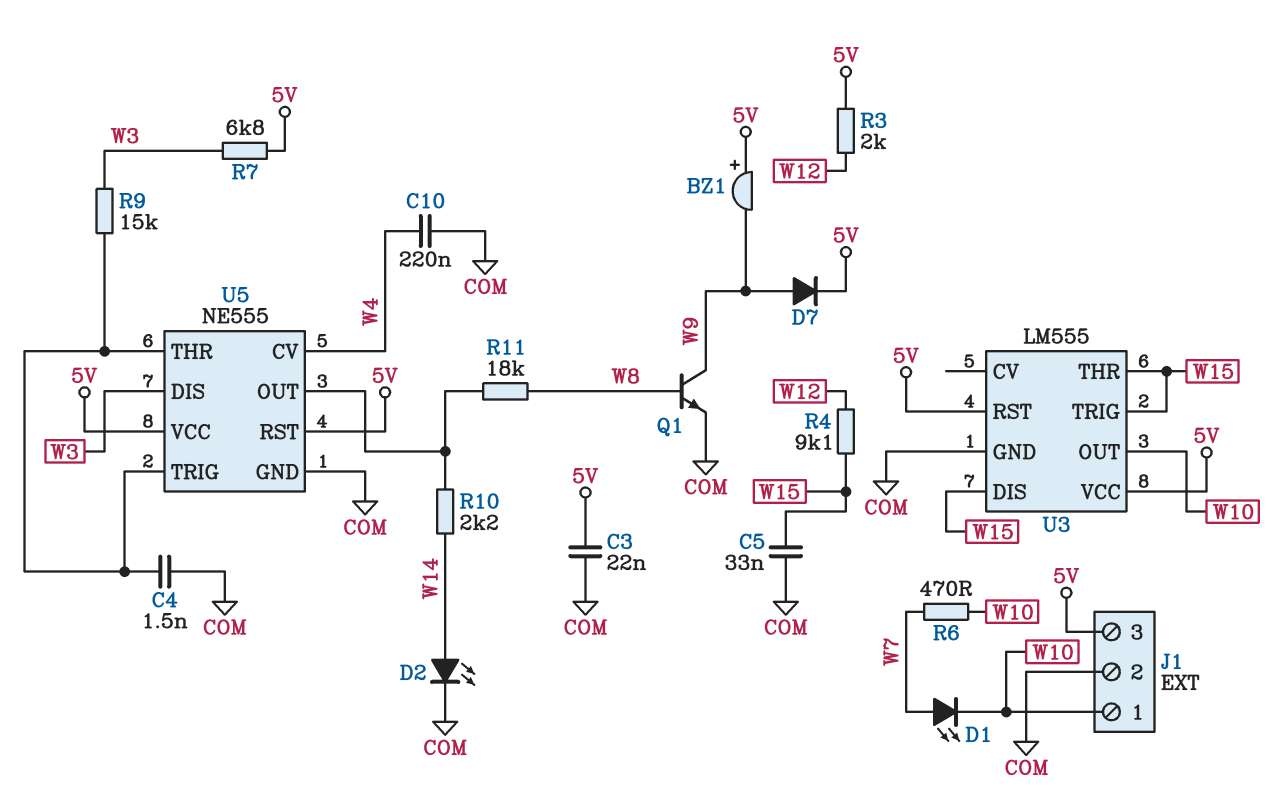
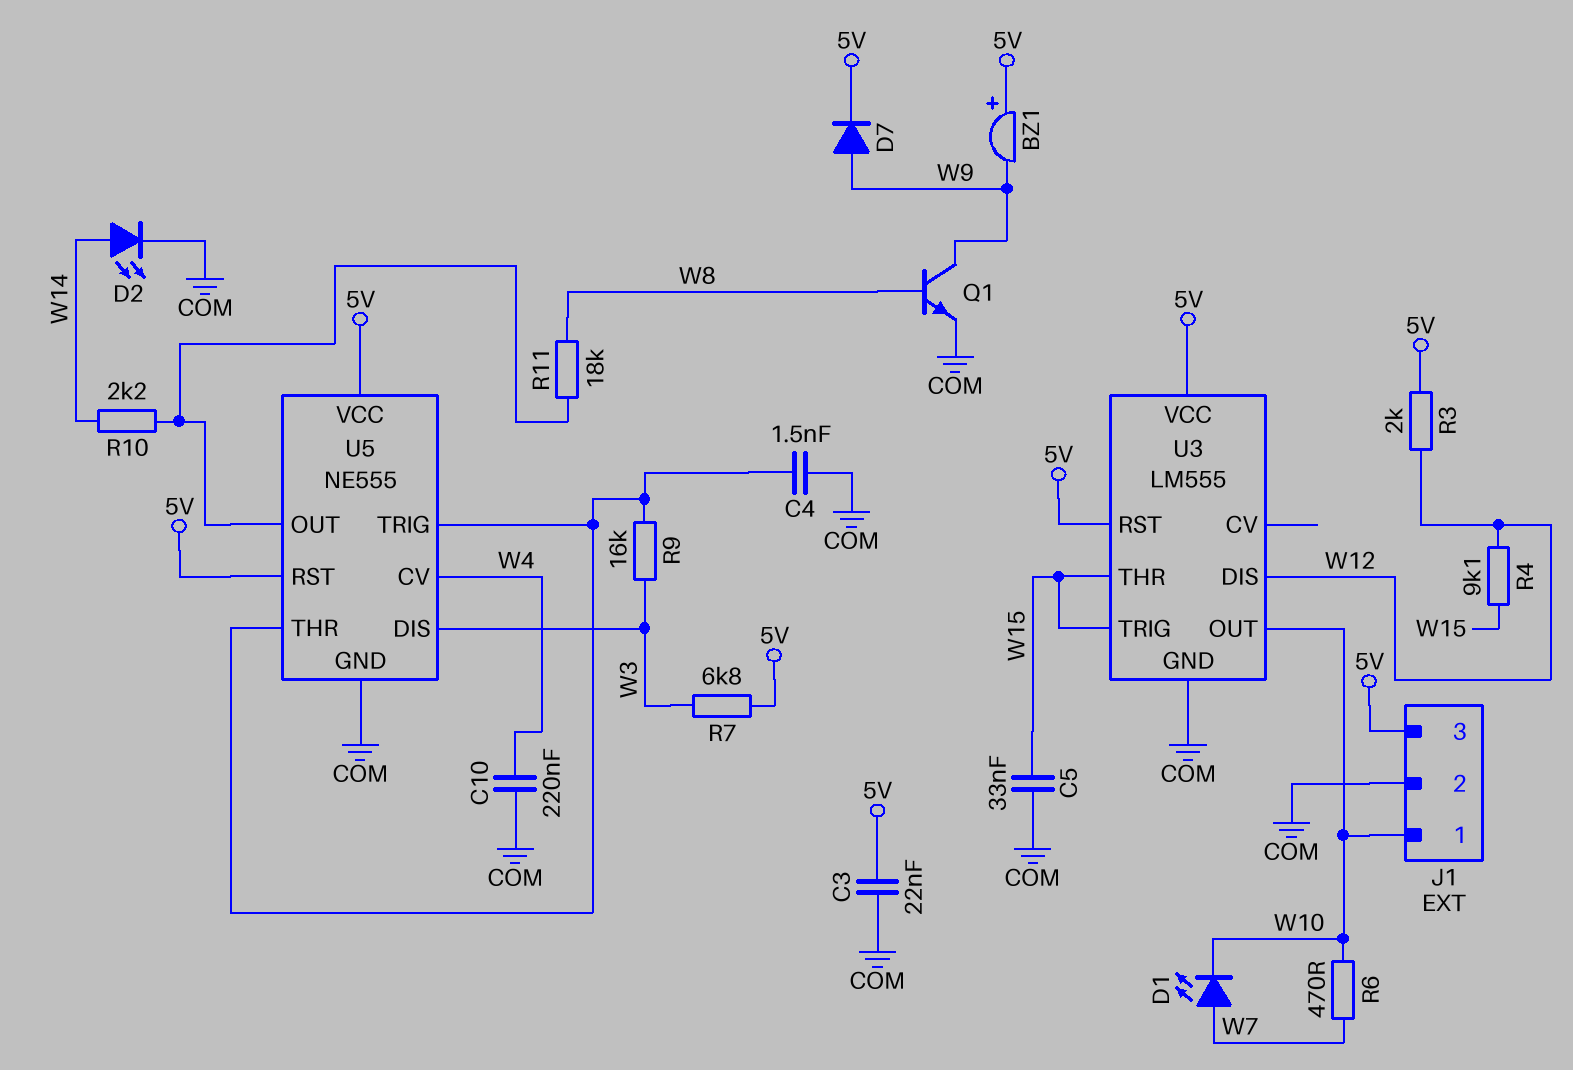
R9: 15k (U5/THR, W3) -> 16k (U5/THR, W3)
U3 pin DIS: W15 -> W12

